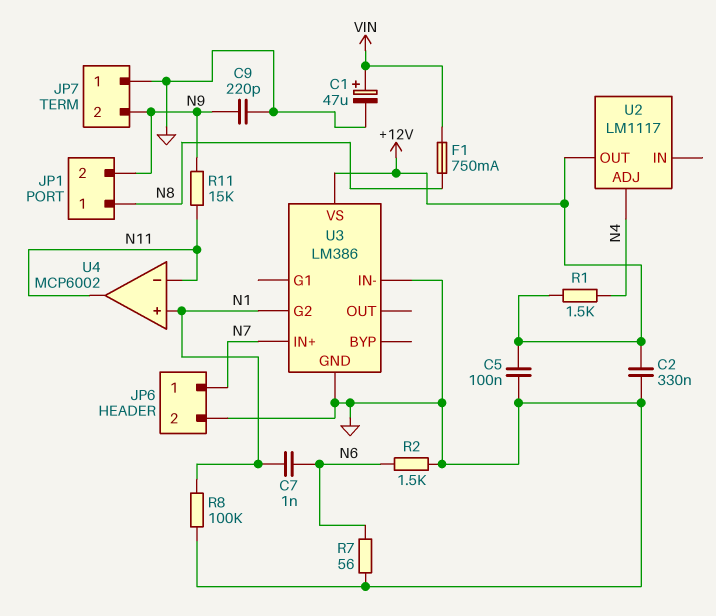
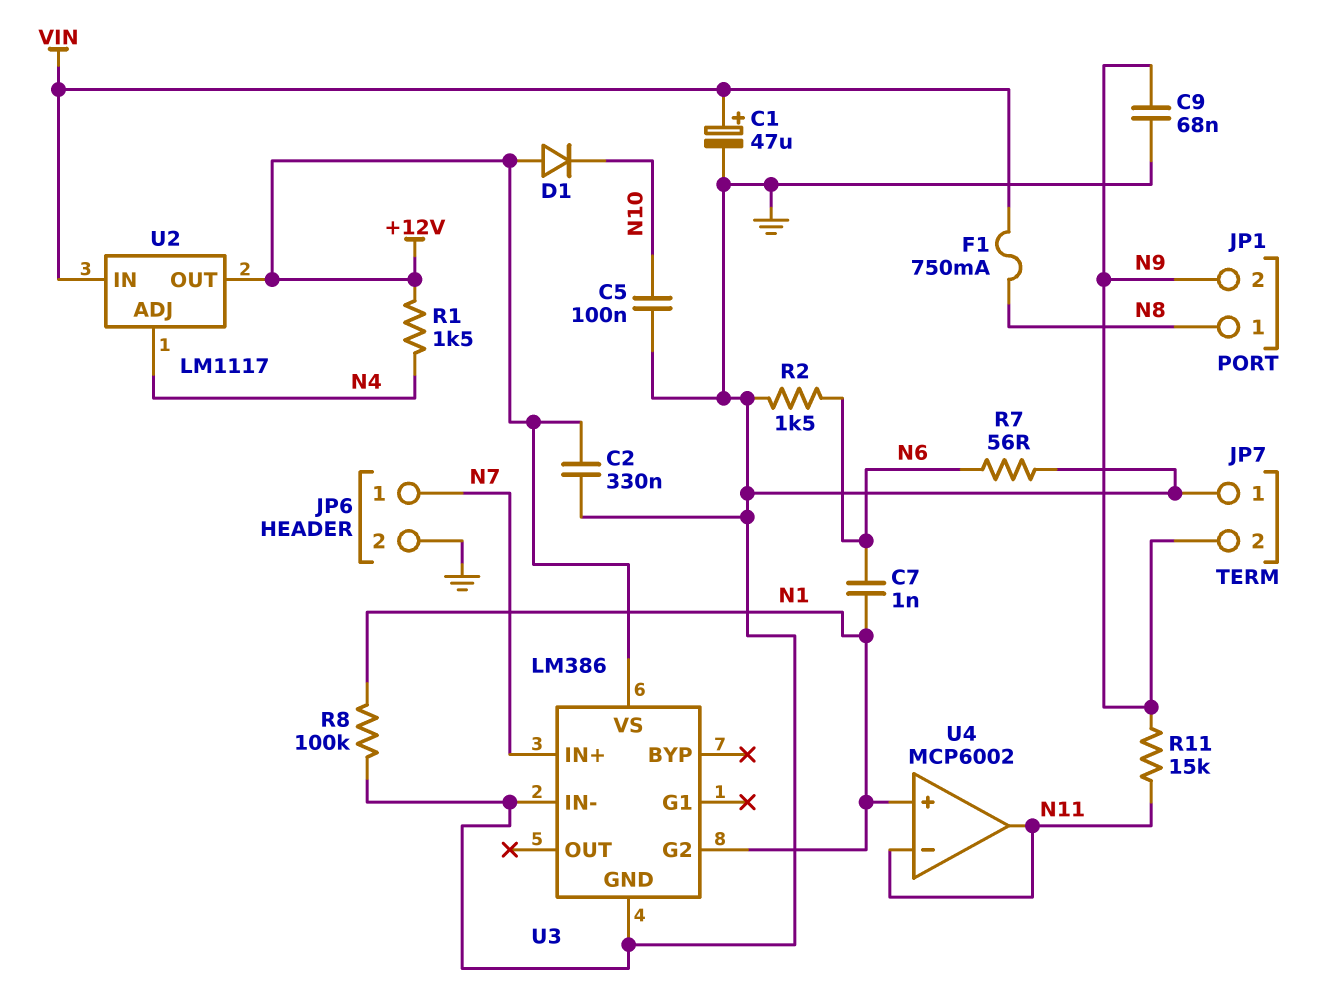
C5: 100nF (+12V, GND) -> 100nF (GND, N10)
C9: 220pF (GND, N9) -> 68nF (GND, N9)
D1: none -> diode (A +12V, K N10)
U2 pin IN: none -> VIN

